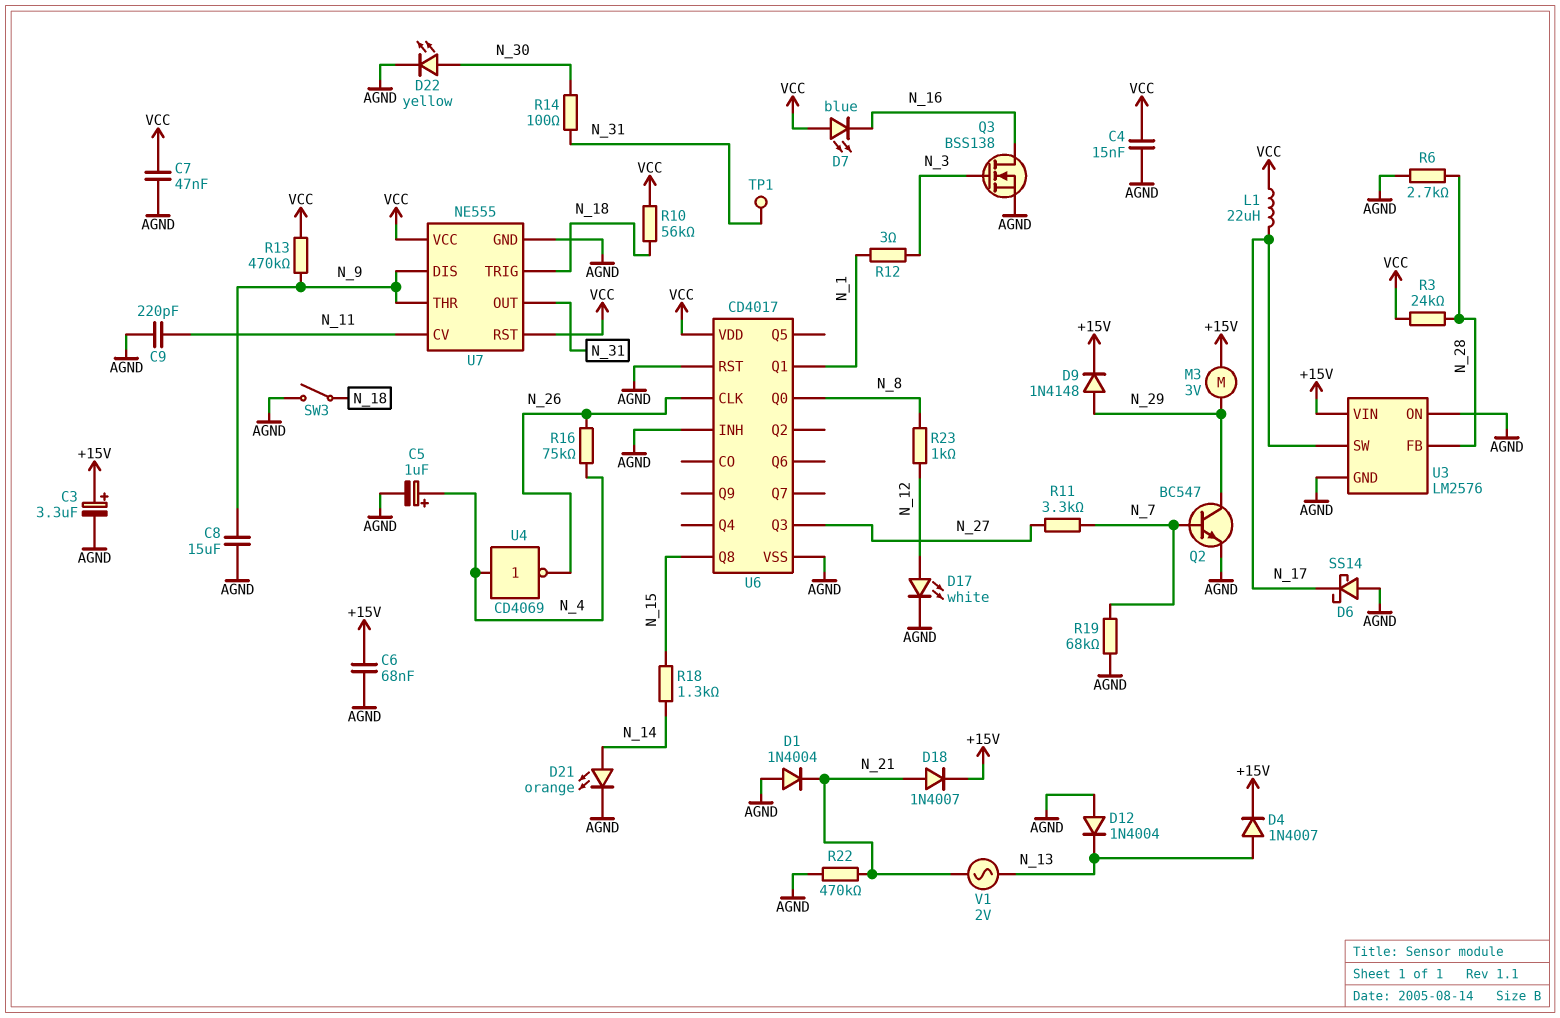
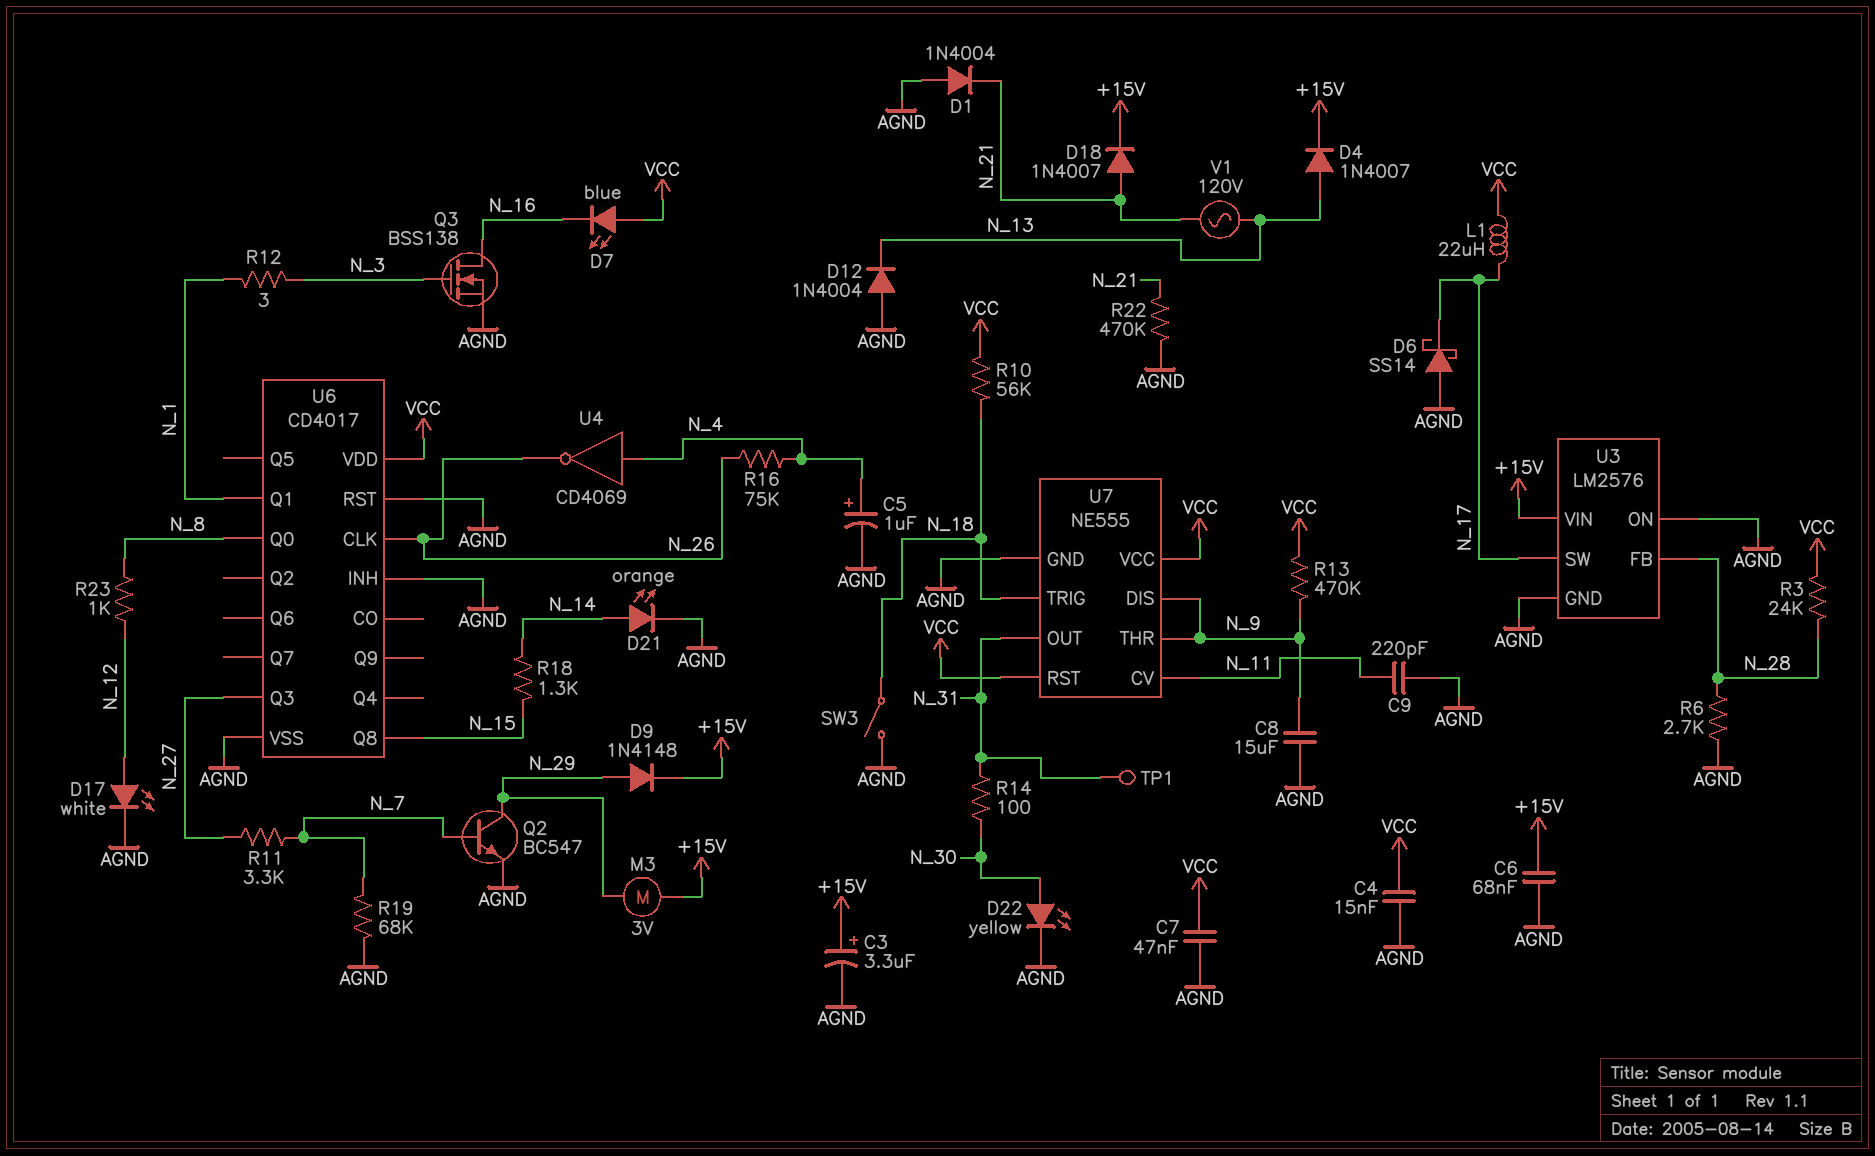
V1: AC 2V (N_13, N_21) -> AC 120V (N_13, N_21)

